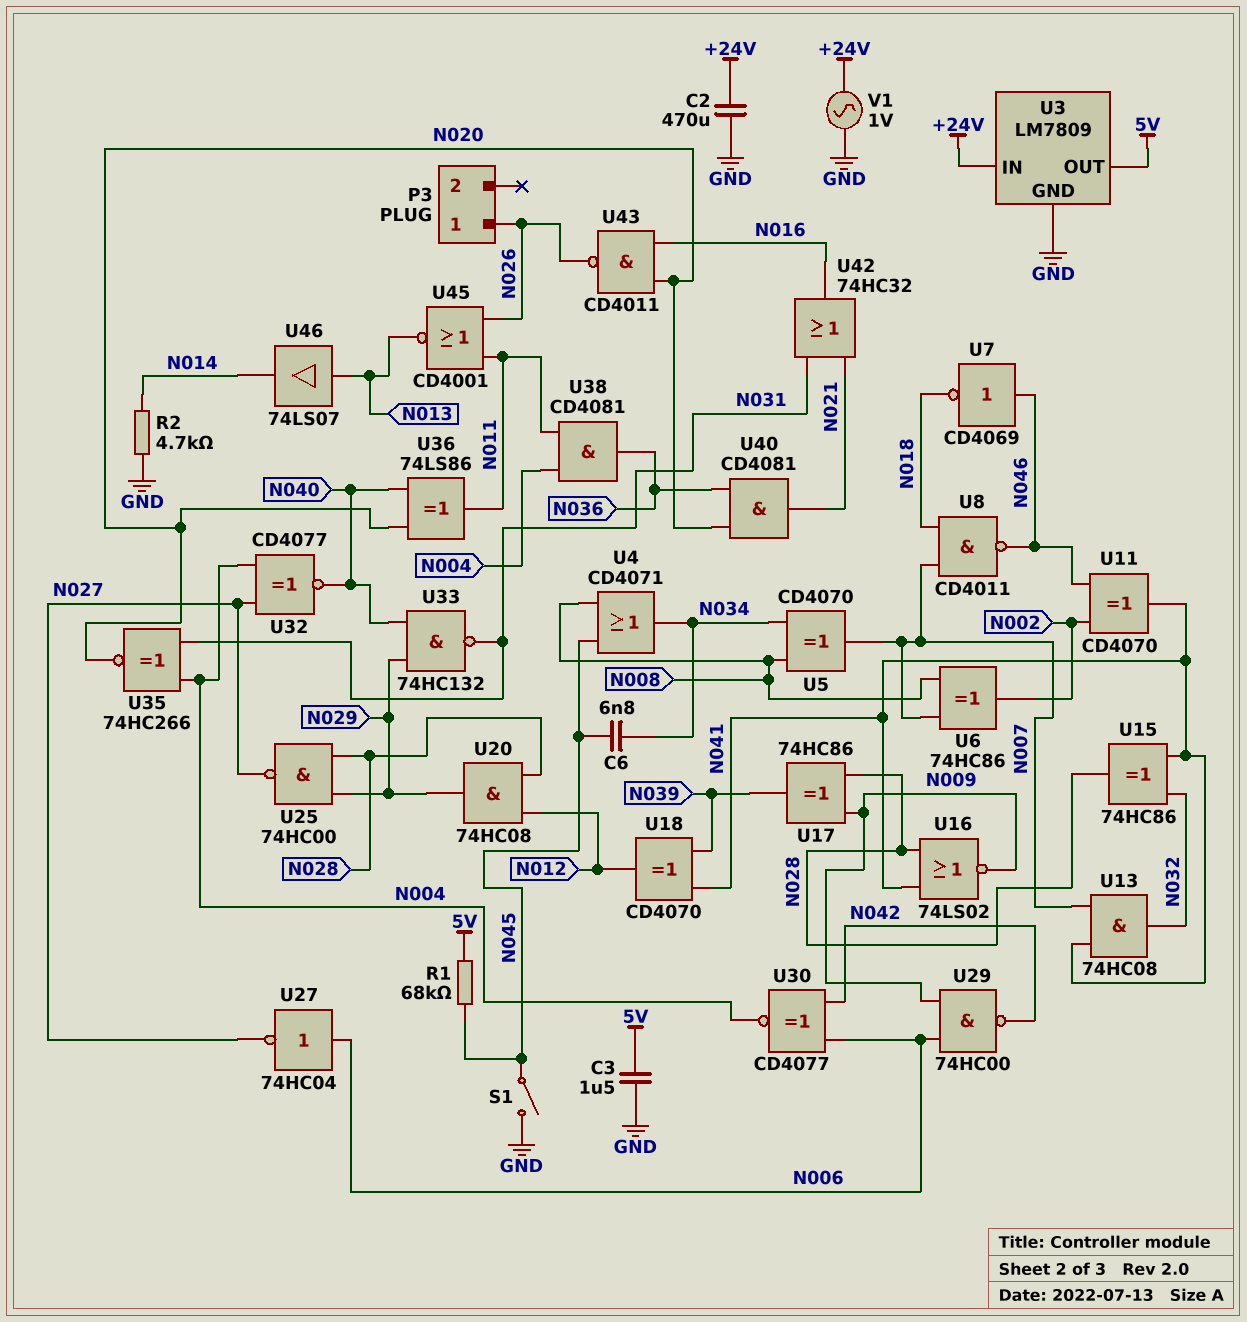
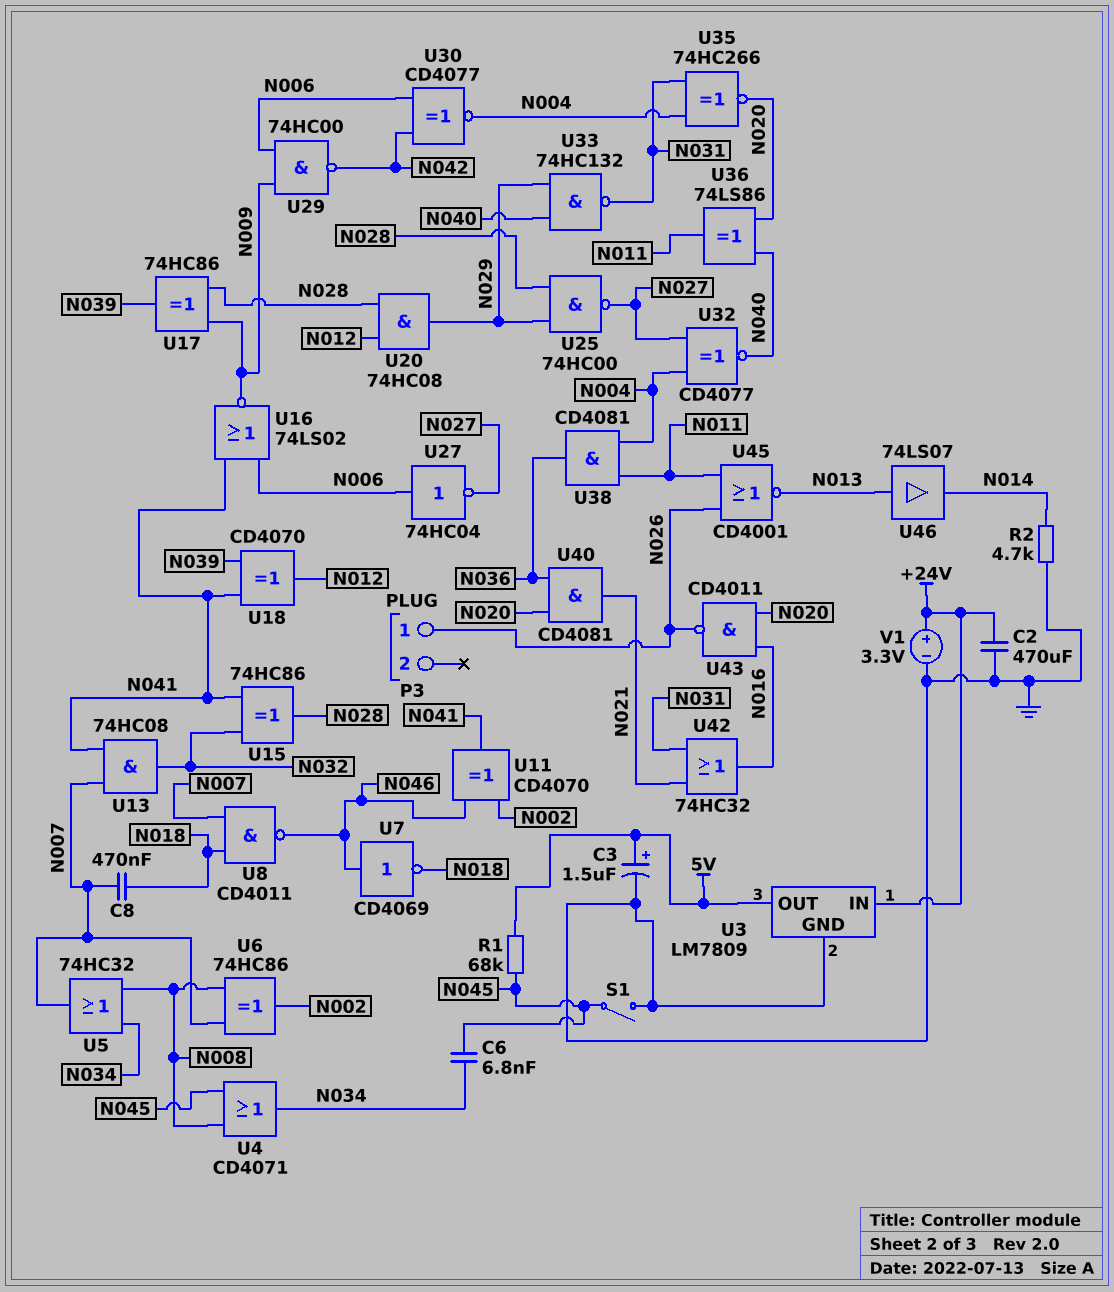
C3: 1.5uF (5V, GND) -> 1.5uF (plus 5V, minus GND)
C8: none -> 470nF (N007, N018)
U5: XOR CD4070 (in N008, in N034, out N007) -> OR 74HC32 (in N008, in N034, out N007)
U16: NOR 74LS02 (in N028, in N041, out N009) -> NOR 74LS02 (in N006, in N041, out N009)
V1: AC 1V (+24V, GND) -> 3.3V (plus +24V, minus GND)

